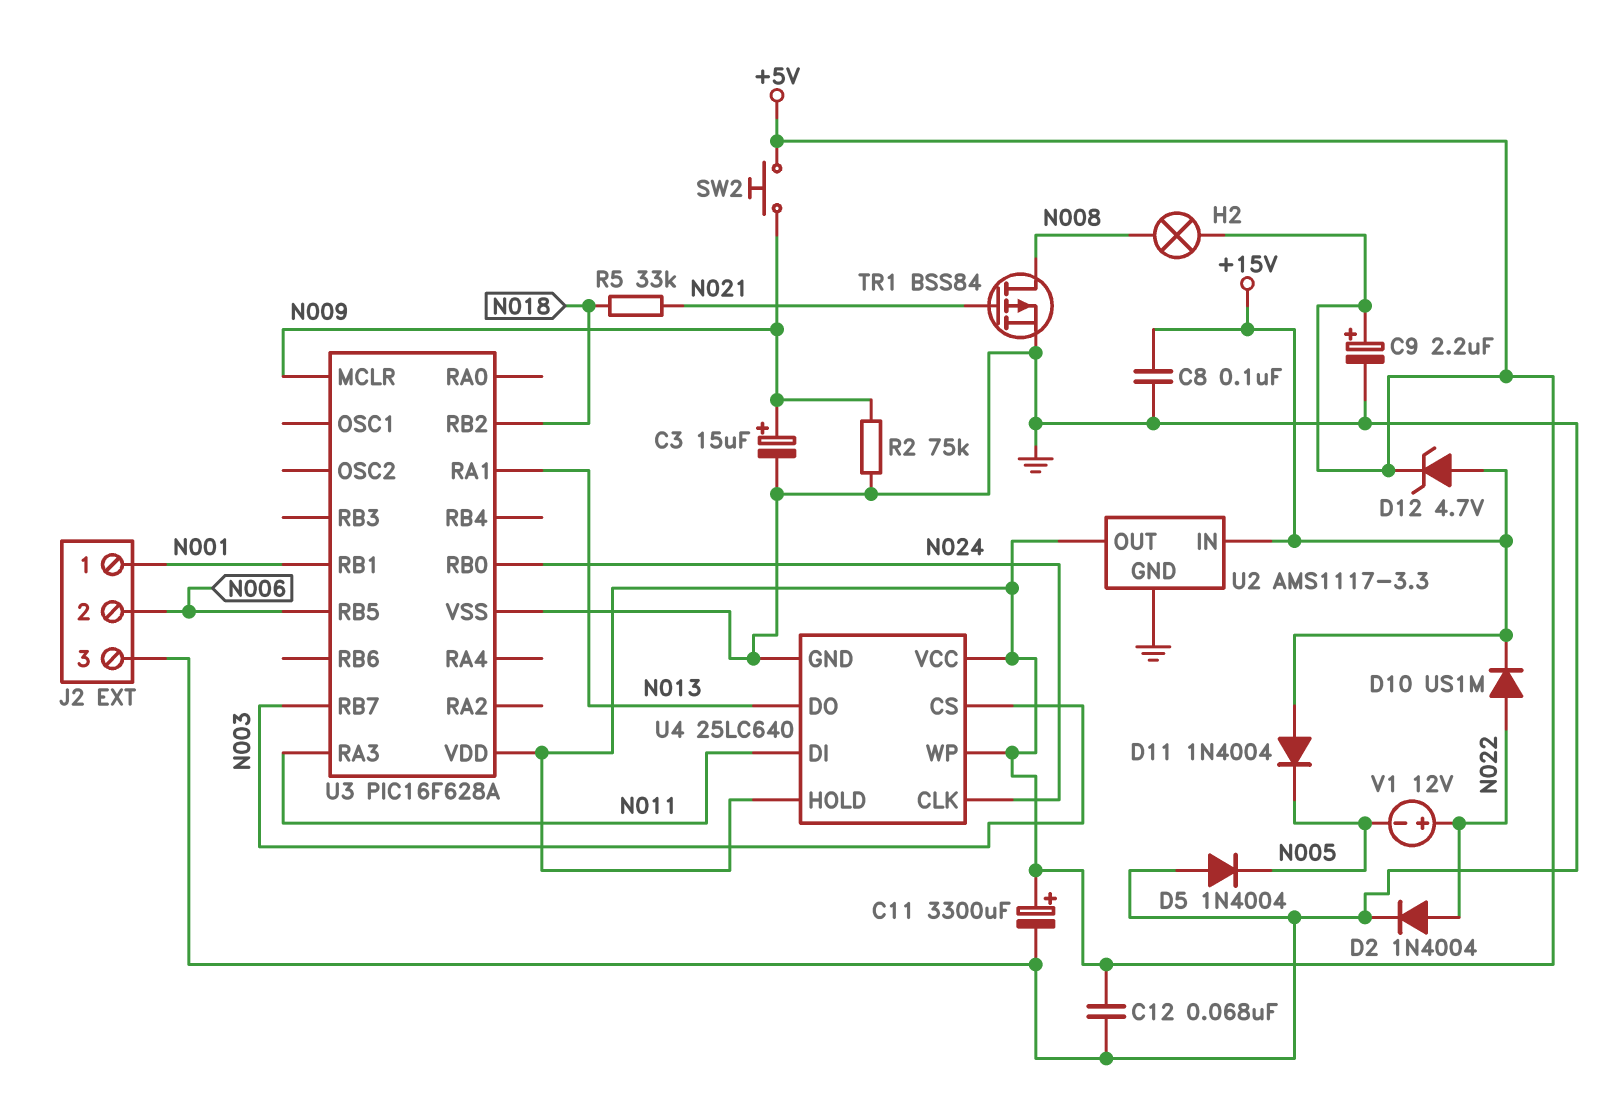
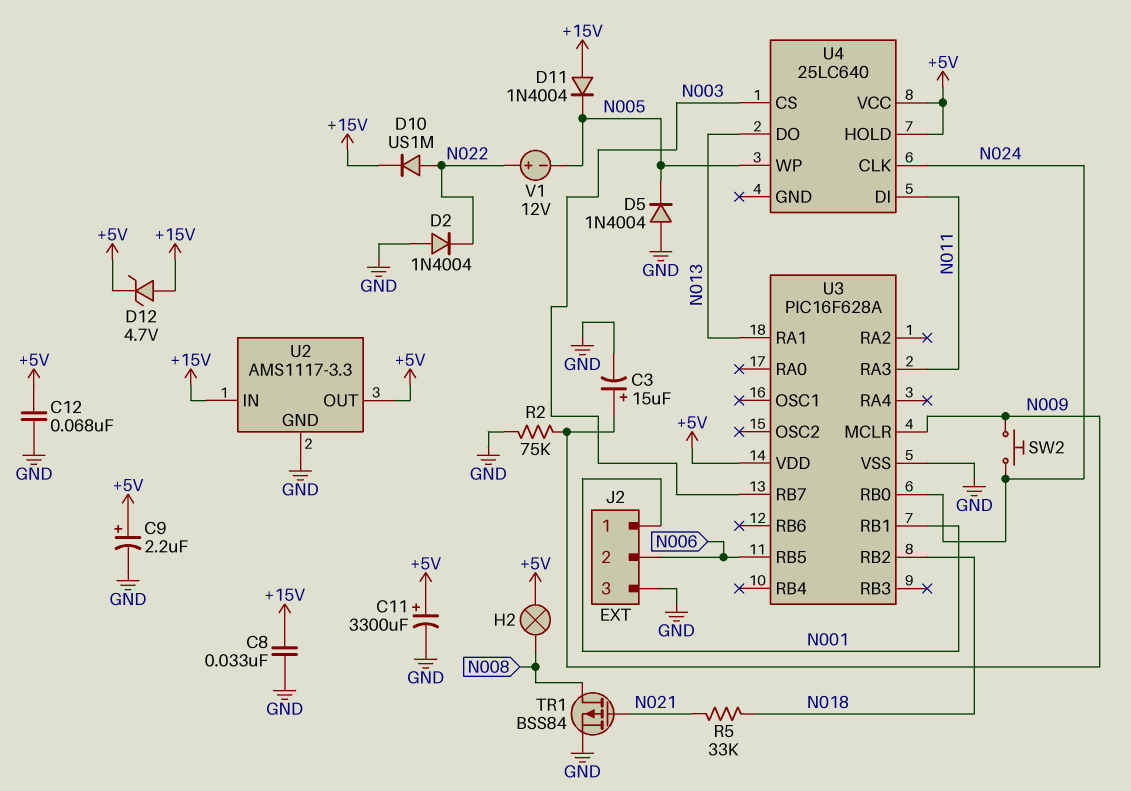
C8: 100nF (+15V, GND) -> 33nF (+15V, GND)
D2: diode 1N4004 (A N022, K GND) -> diode 1N4004 (A GND, K N022)
SW2: button (+5V, N009) -> button (N009, N024)
U4 pin GND: GND -> none
U4 pin WP: +5V -> N005

